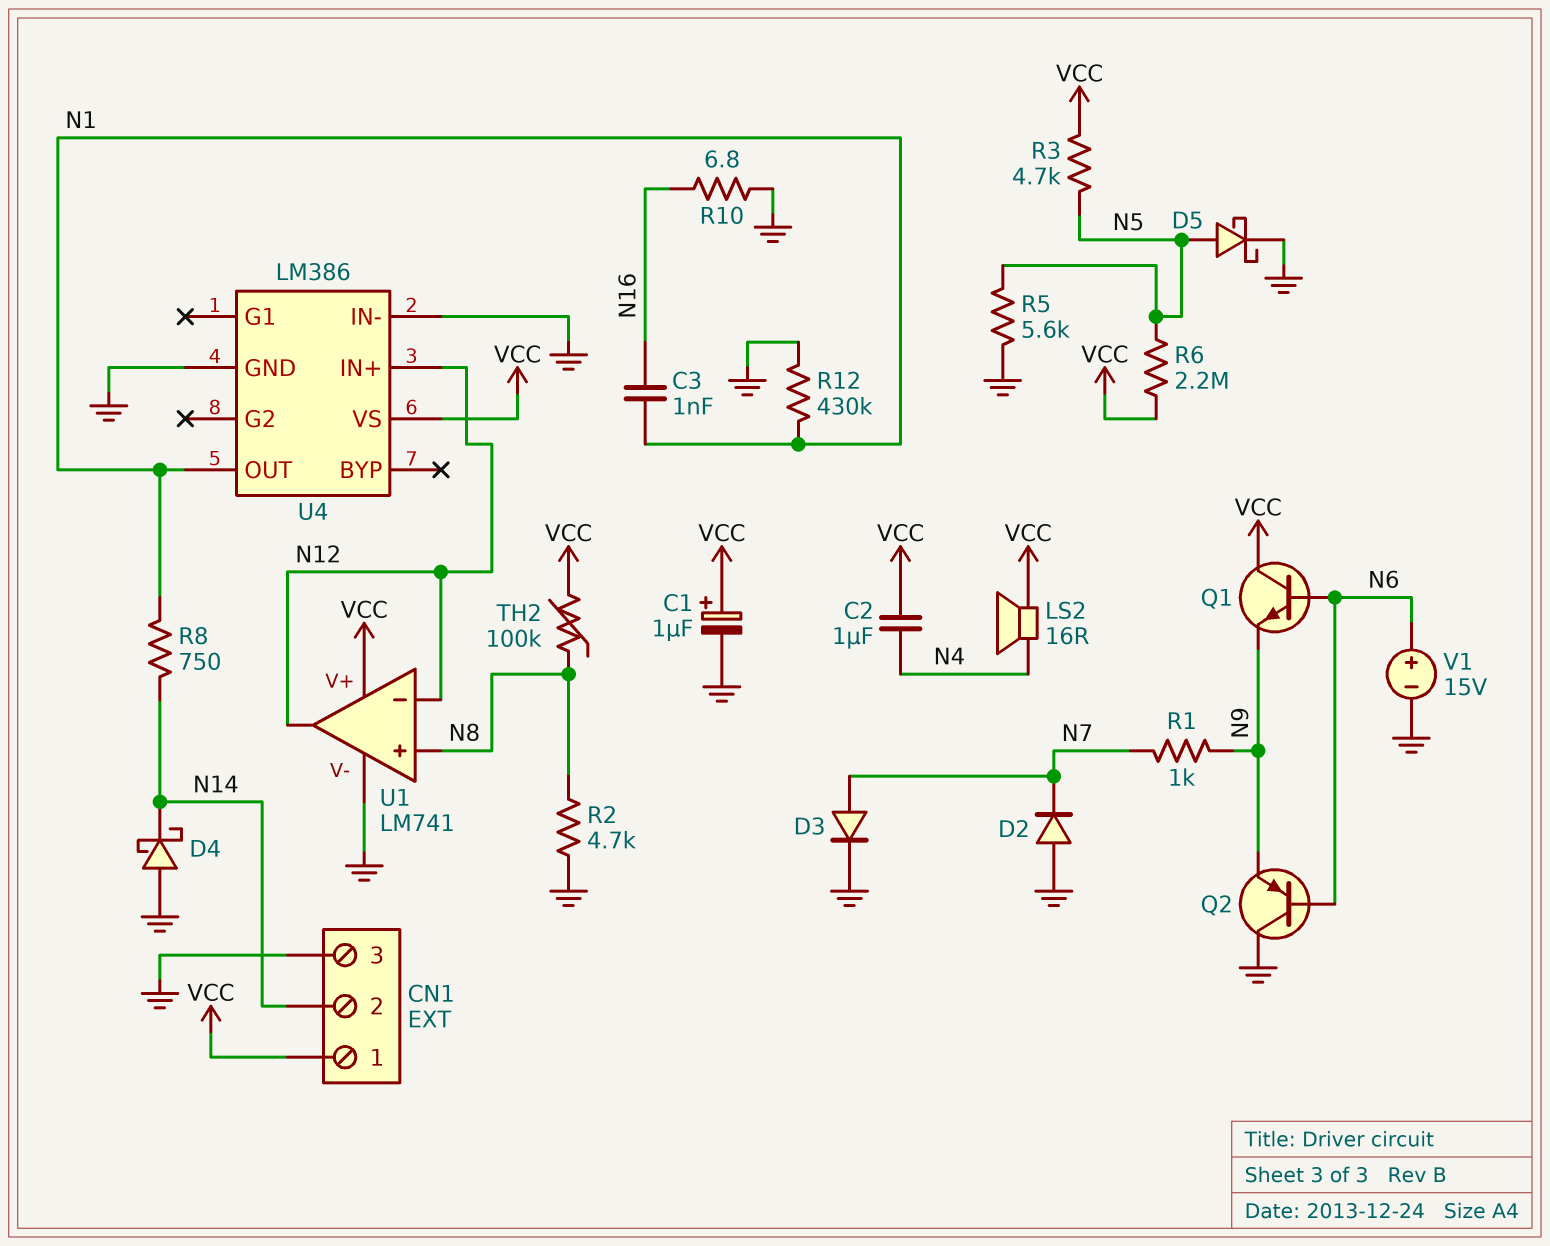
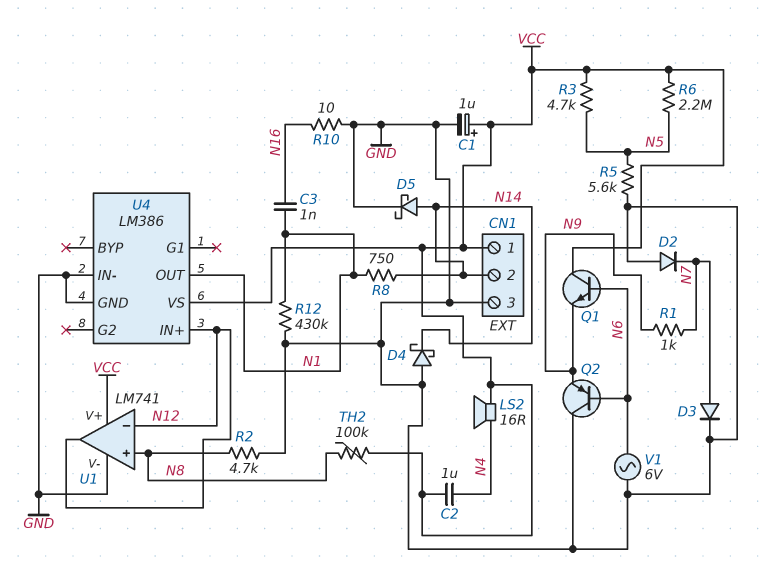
D5: schottky (A N5, K GND) -> schottky (A N14, K GND)
R10: 6.8 (GND, N16) -> 10 (GND, N16)
V1: 15V (plus N6, minus GND) -> AC 6V (GND, N6)

